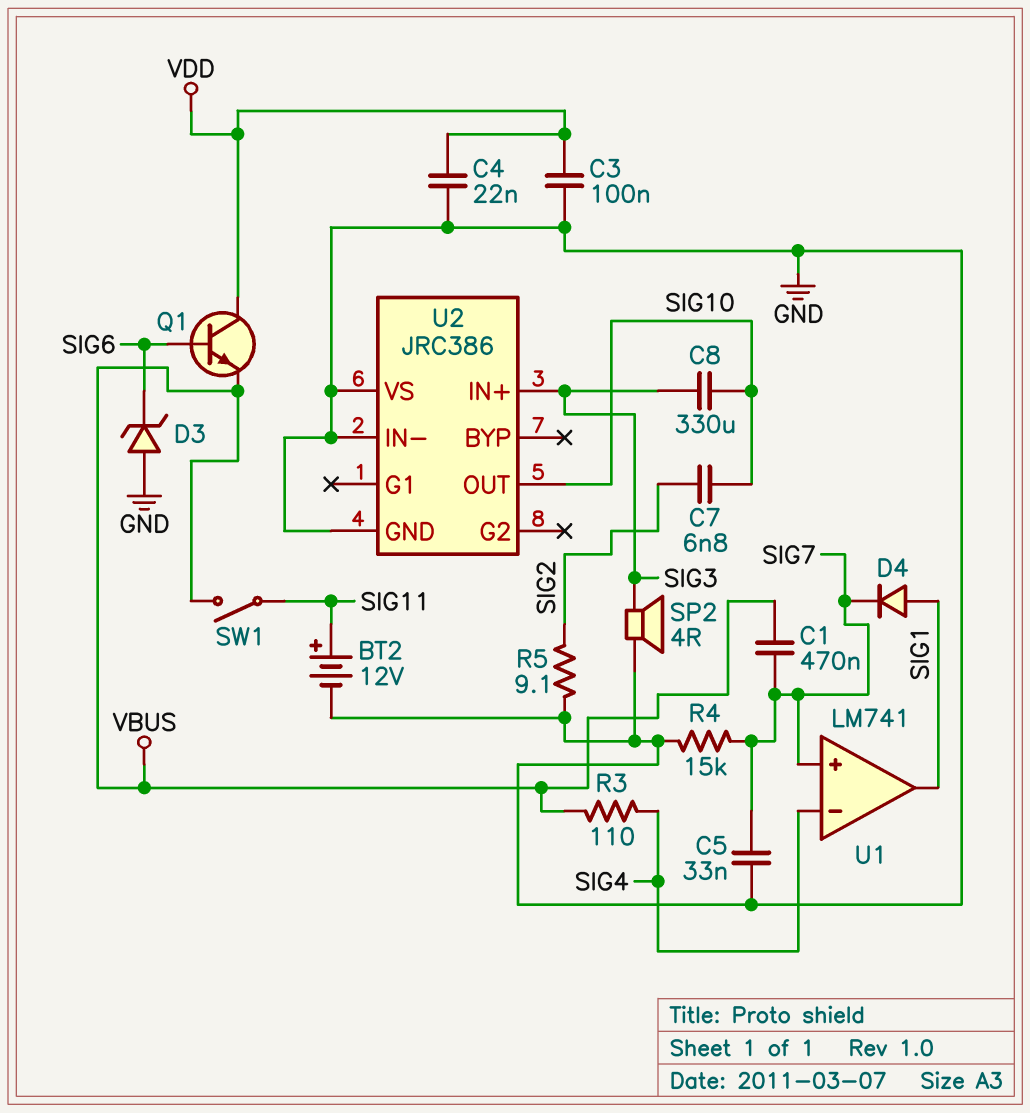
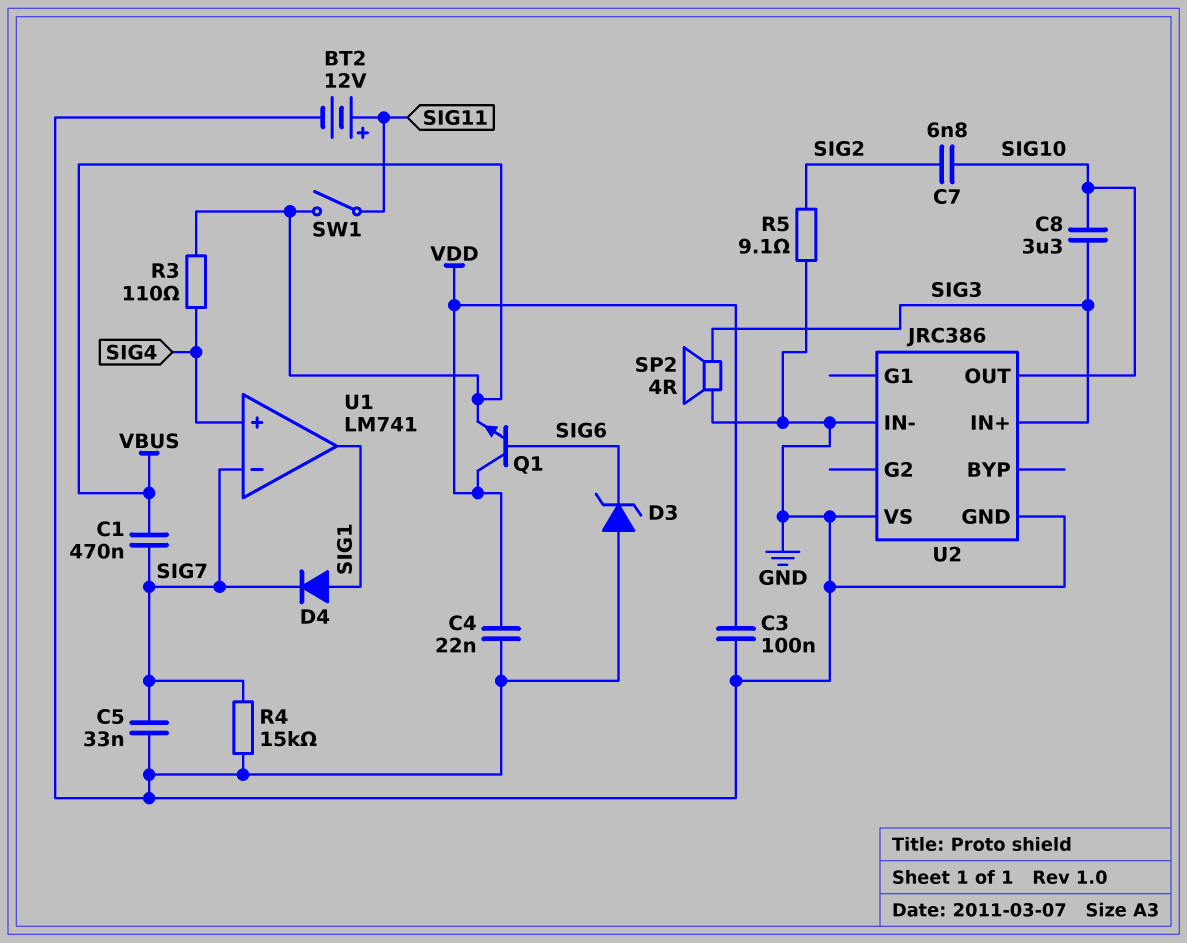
C8: 330uF (SIG3, SIG10) -> 3.3uF (SIG3, SIG10)
U1 pin in+: SIG7 -> SIG4
U1 pin in-: SIG4 -> SIG7

